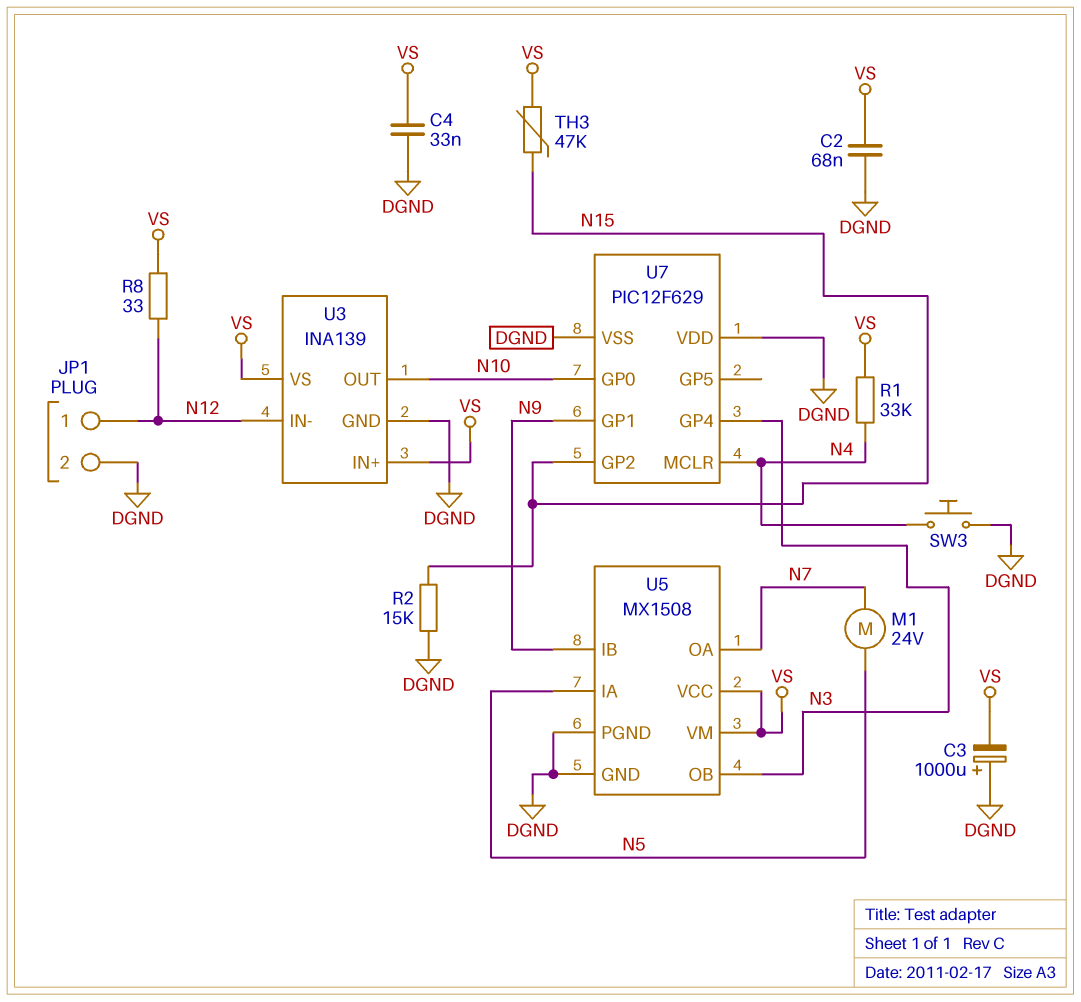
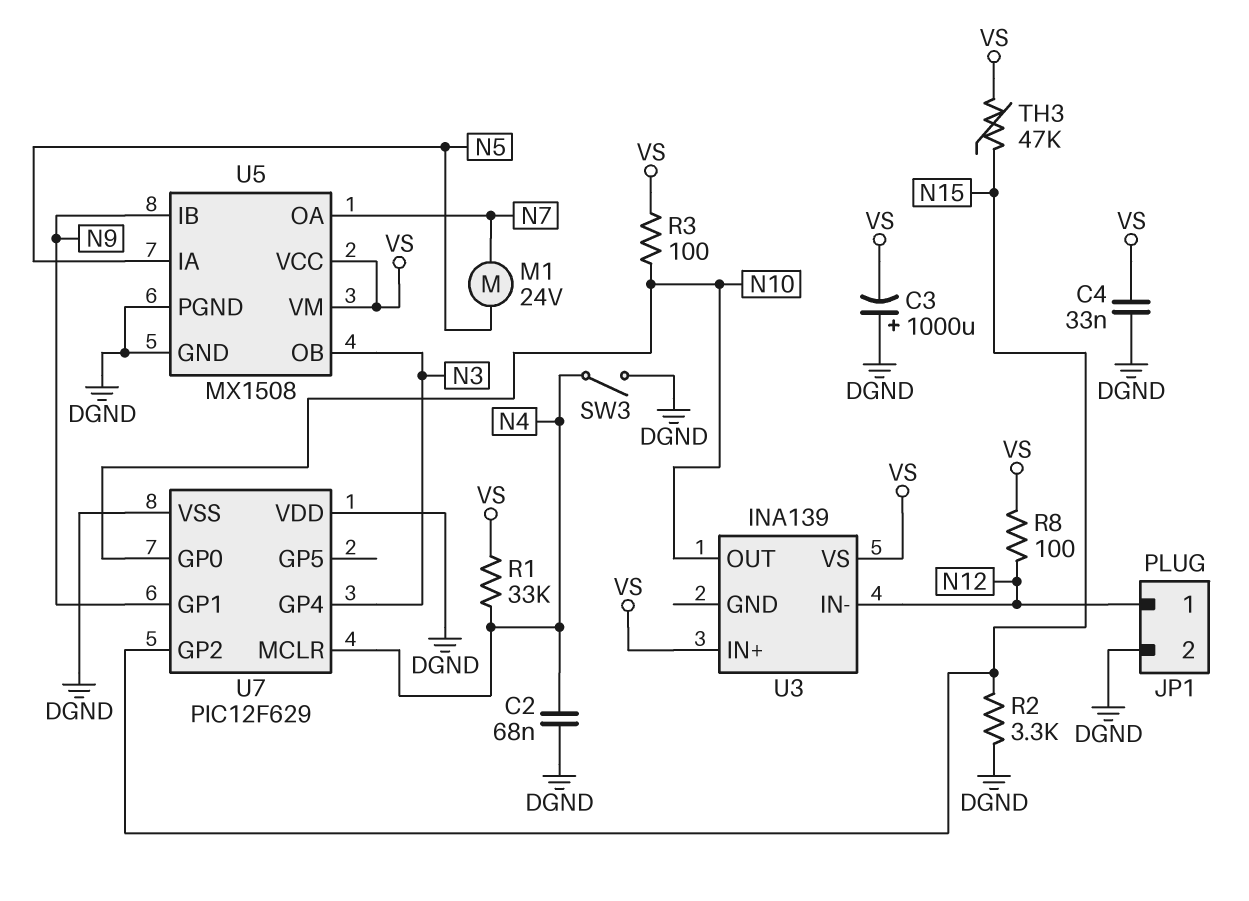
C2: 68nF (DGND, VS) -> 68nF (DGND, N4)
R2: 15k (DGND, N15) -> 3.3k (DGND, N15)
R3: none -> 100 (N10, VS)
R8: 33 (N12, VS) -> 100 (N12, VS)
SW3: button (DGND, N4) -> switch (DGND, N4)
U3 pin GND: DGND -> none

